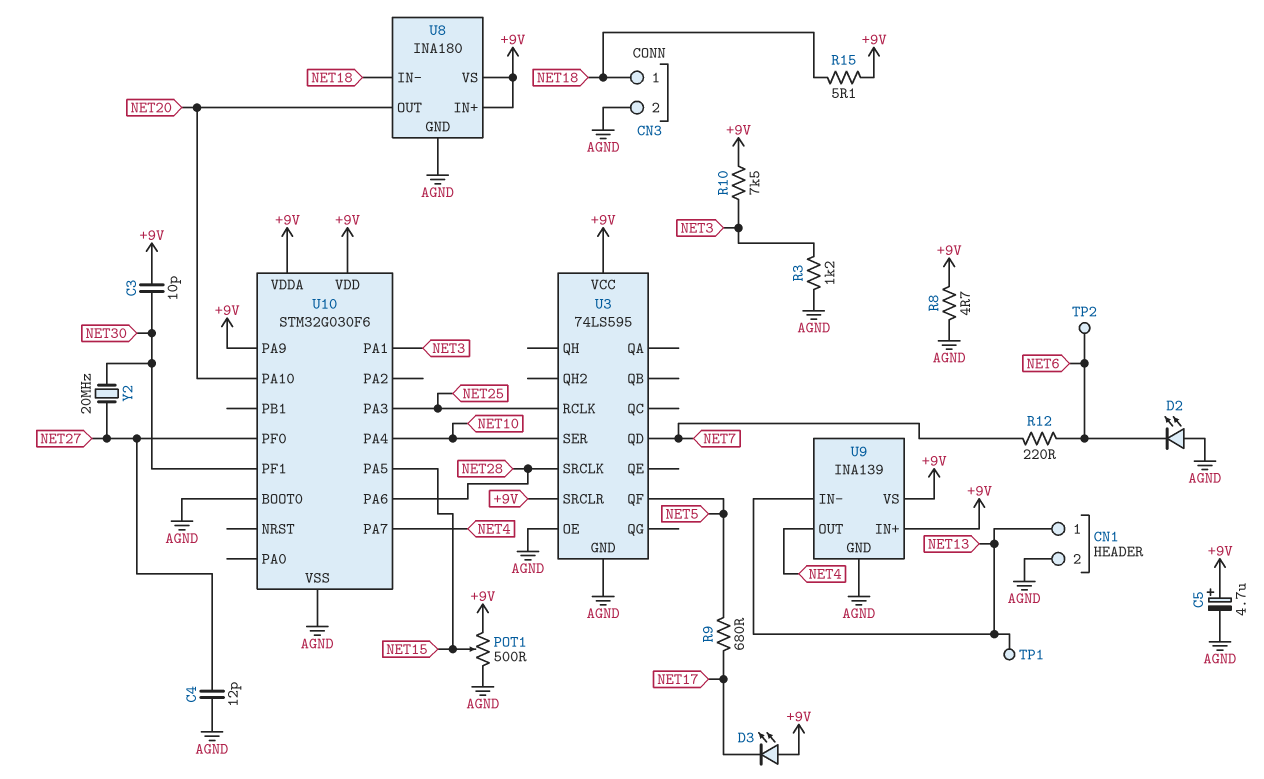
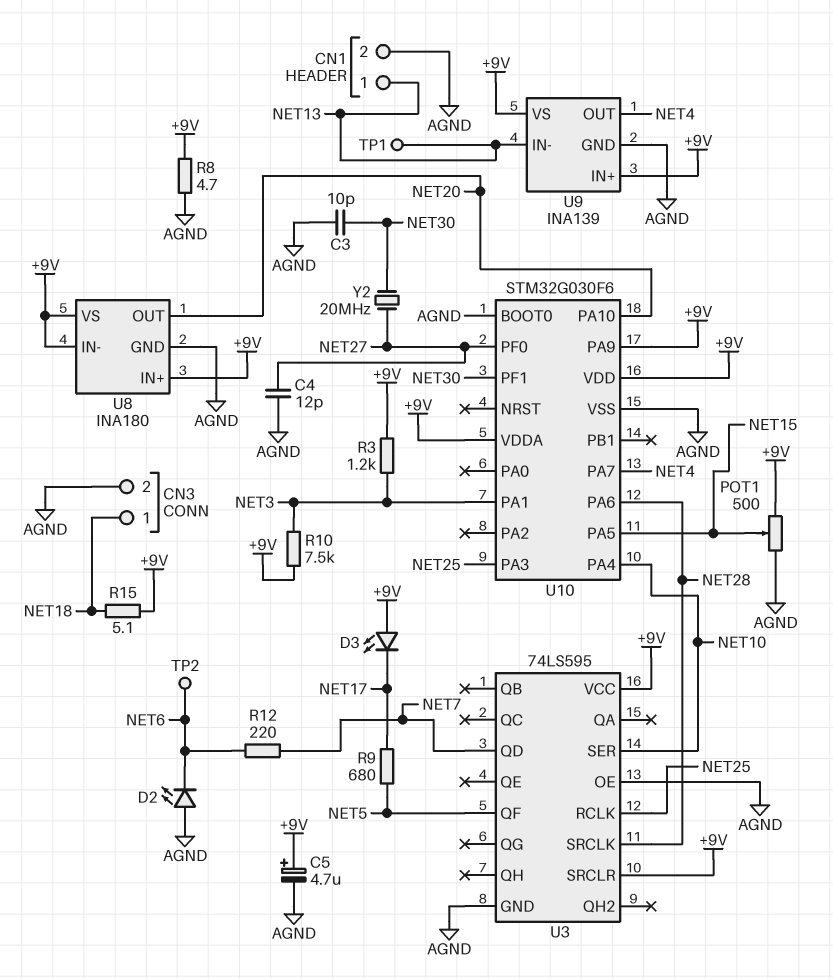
C3: 10pF (+9V, NET30) -> 10pF (AGND, NET30)
R3: 1.2k (AGND, NET3) -> 1.2k (+9V, NET3)
U8 pin IN-: NET18 -> +9V

